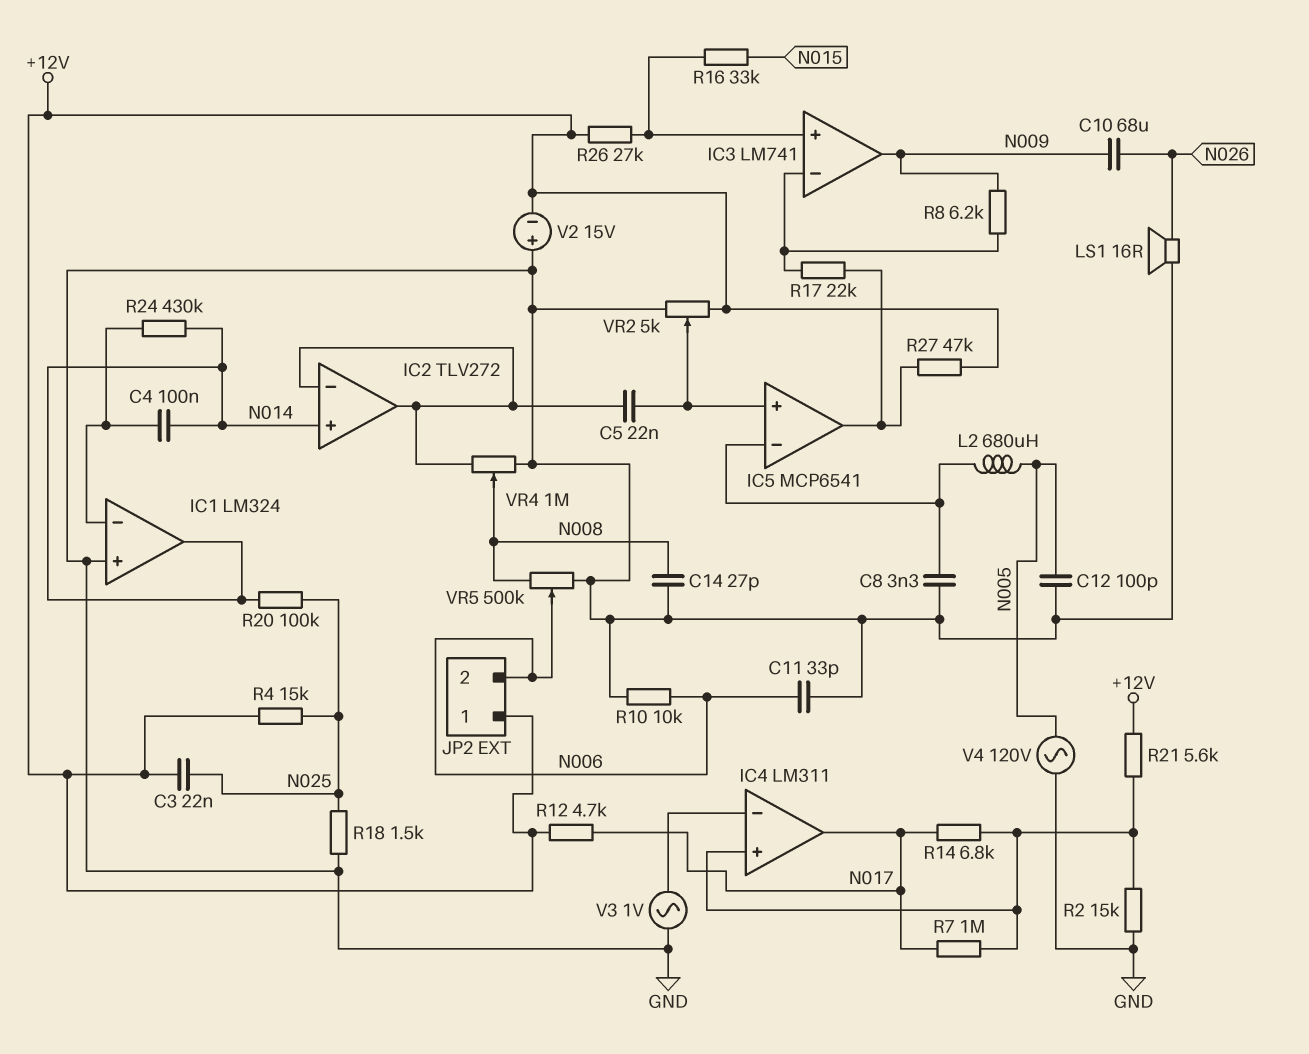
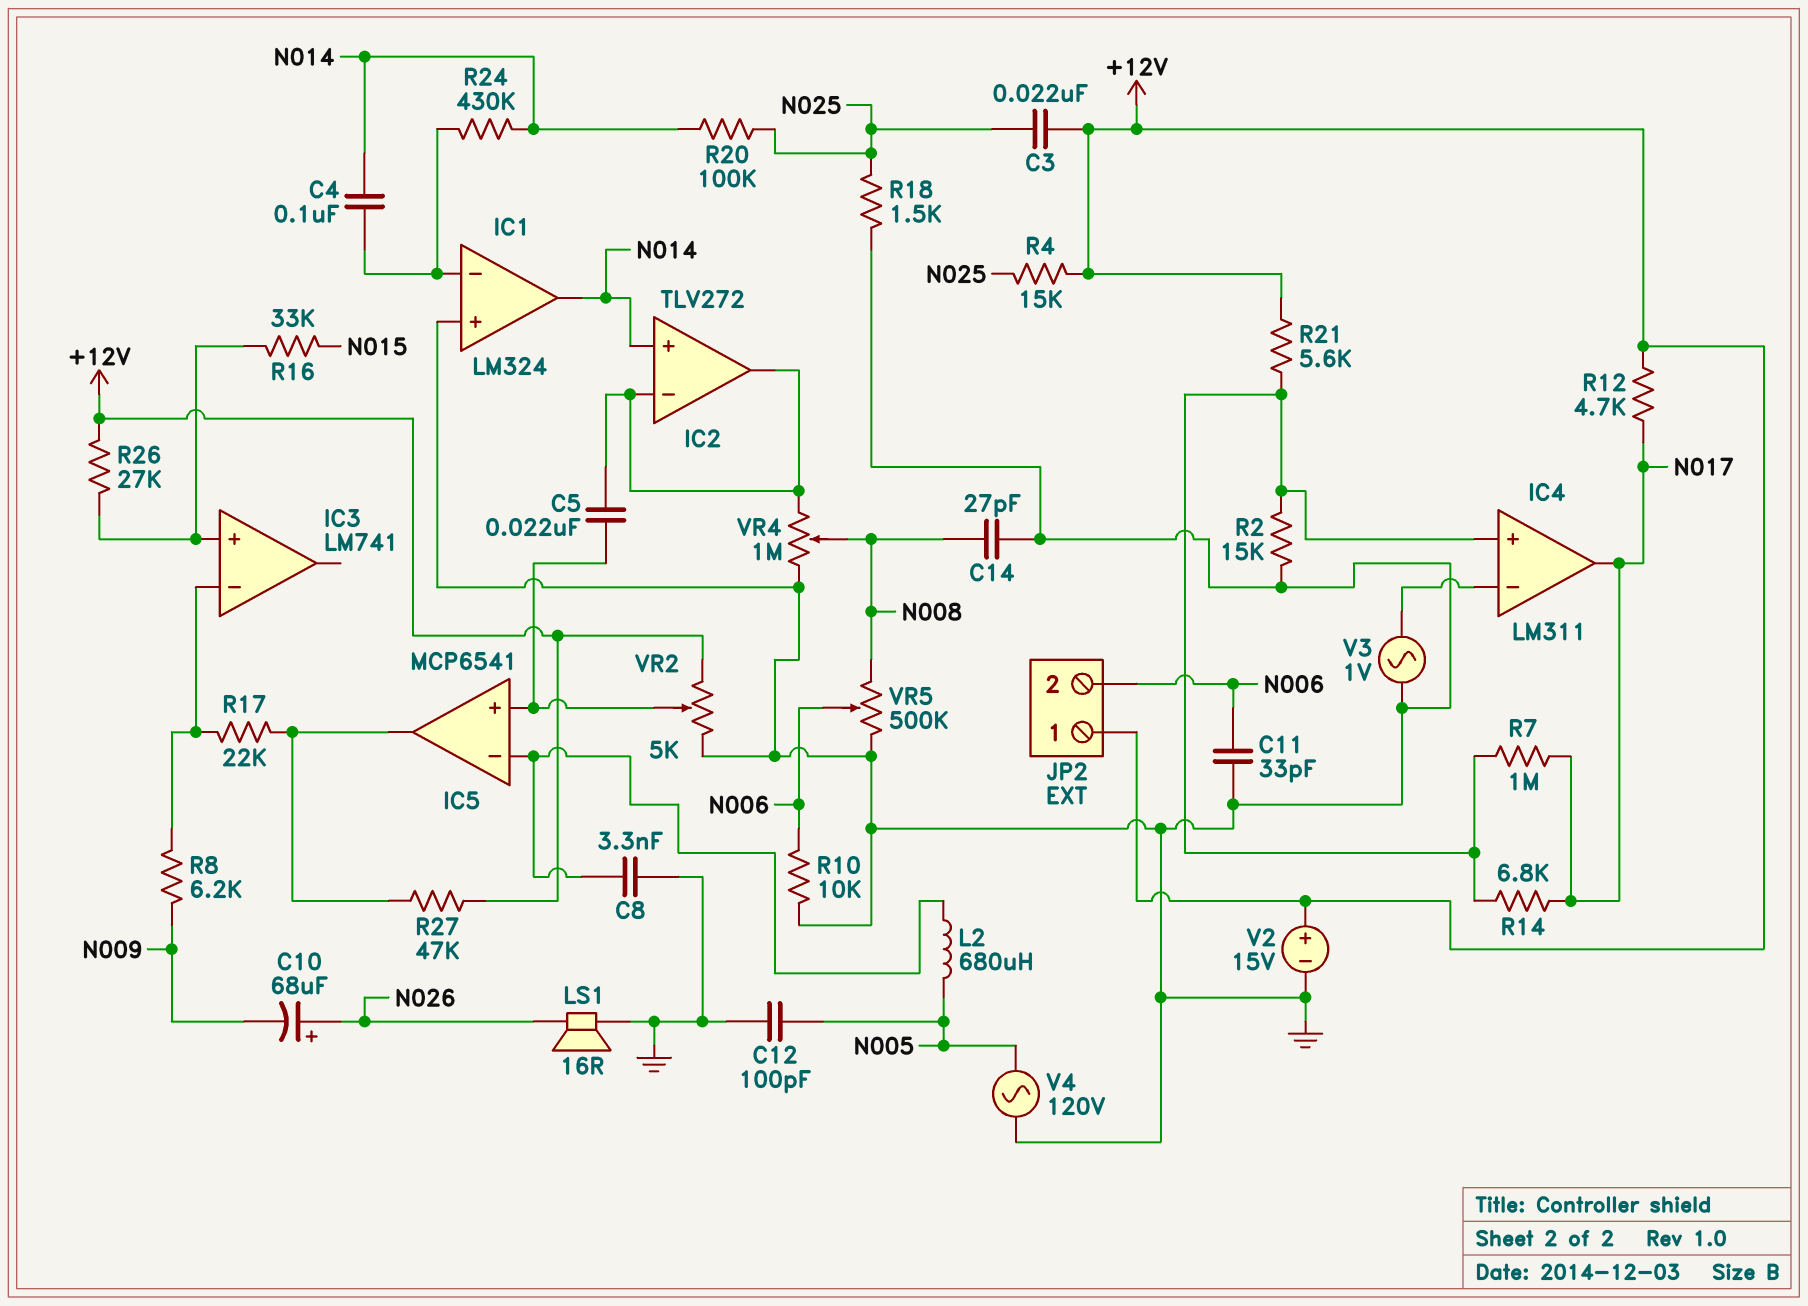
C10: 68uF (N009, N026) -> 68uF (plus N026, minus N009)
IC3 pin out: N009 -> none
V2: 15V (plus GND, minus +12V) -> 15V (plus +12V, minus GND)

